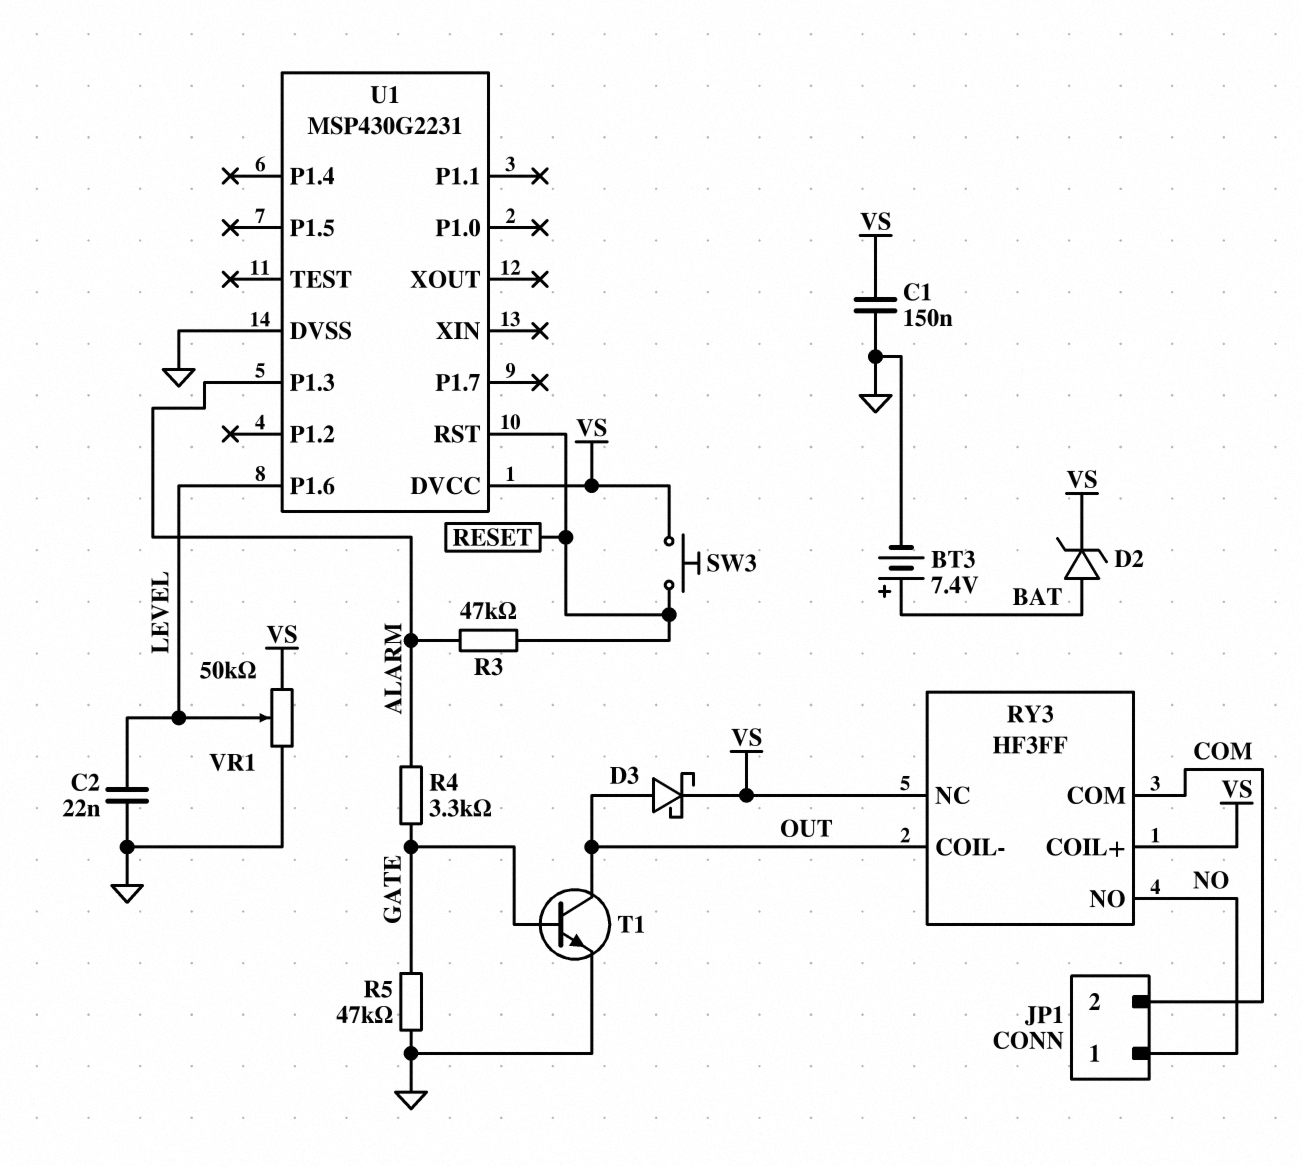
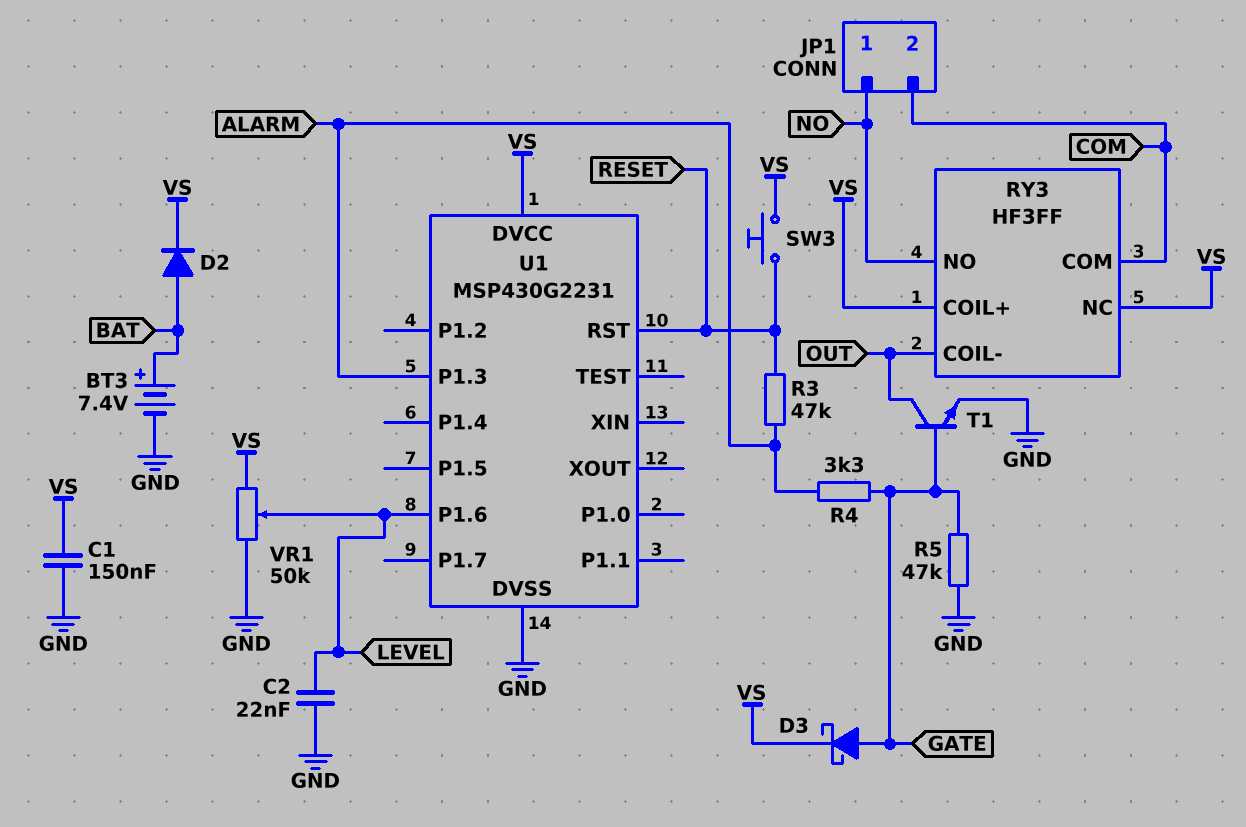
D2: zener (A BAT, K VS) -> diode (A BAT, K VS)
D3: schottky (A OUT, K VS) -> schottky (A GATE, K VS)

